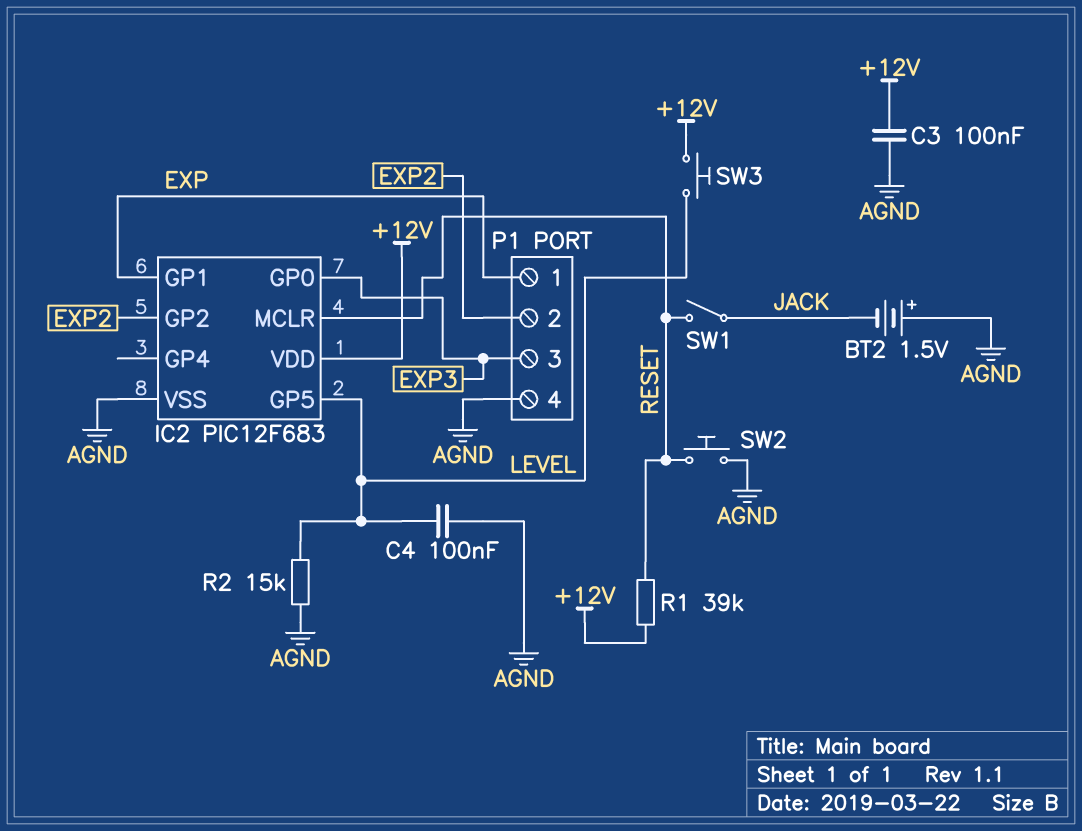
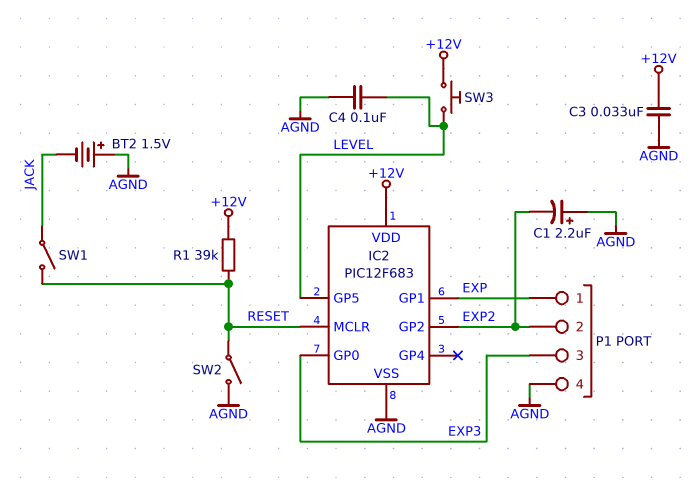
C1: none -> 2.2uF (plus AGND, minus EXP2)
C3: 100nF (+12V, AGND) -> 33nF (+12V, AGND)
R2: 15k (AGND, LEVEL) -> none
SW2: button (AGND, RESET) -> switch (AGND, RESET)

